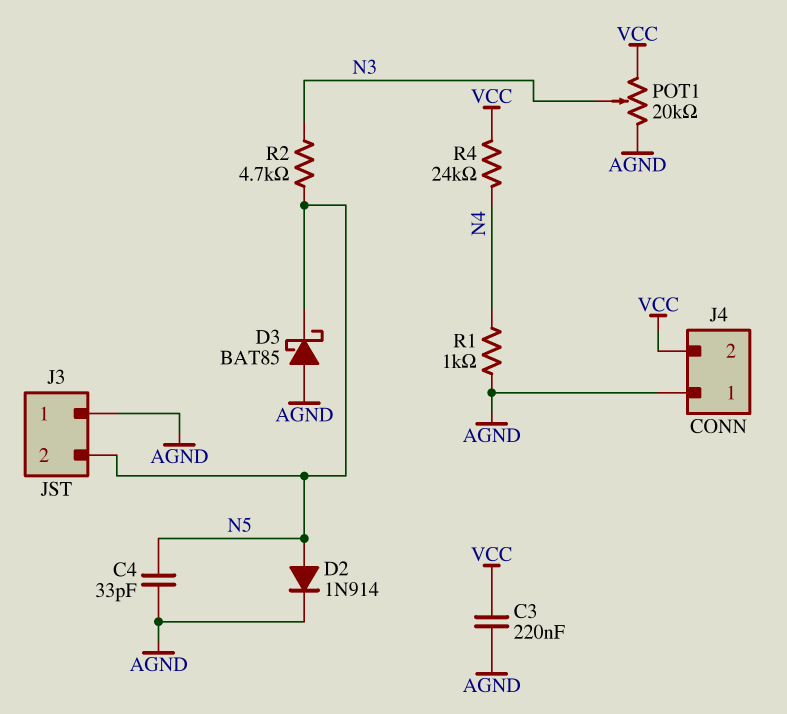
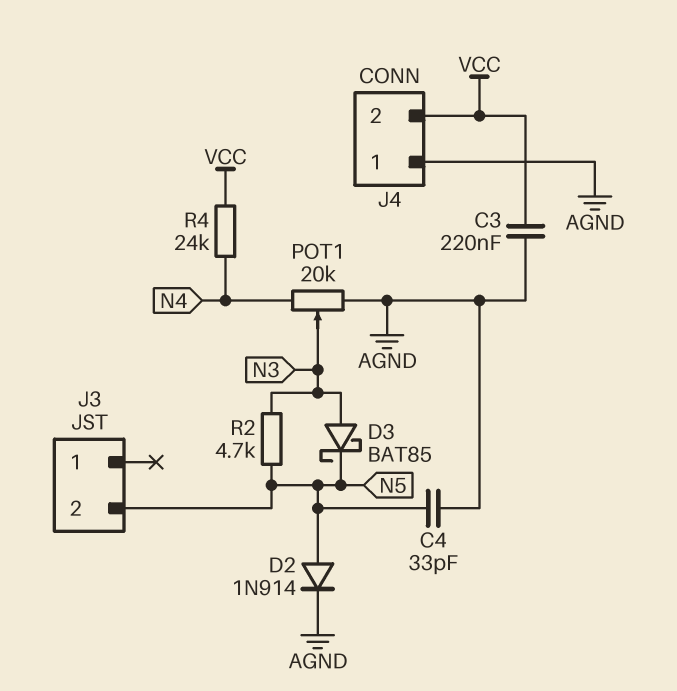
D3: schottky BAT85 (A AGND, K N5) -> schottky BAT85 (A N3, K N5)
J3 pin 1: AGND -> none
POT1: 20k (AGND, VCC, wiper N3) -> 20k (AGND, N4, wiper N3)
R1: 1k (AGND, N4) -> none

